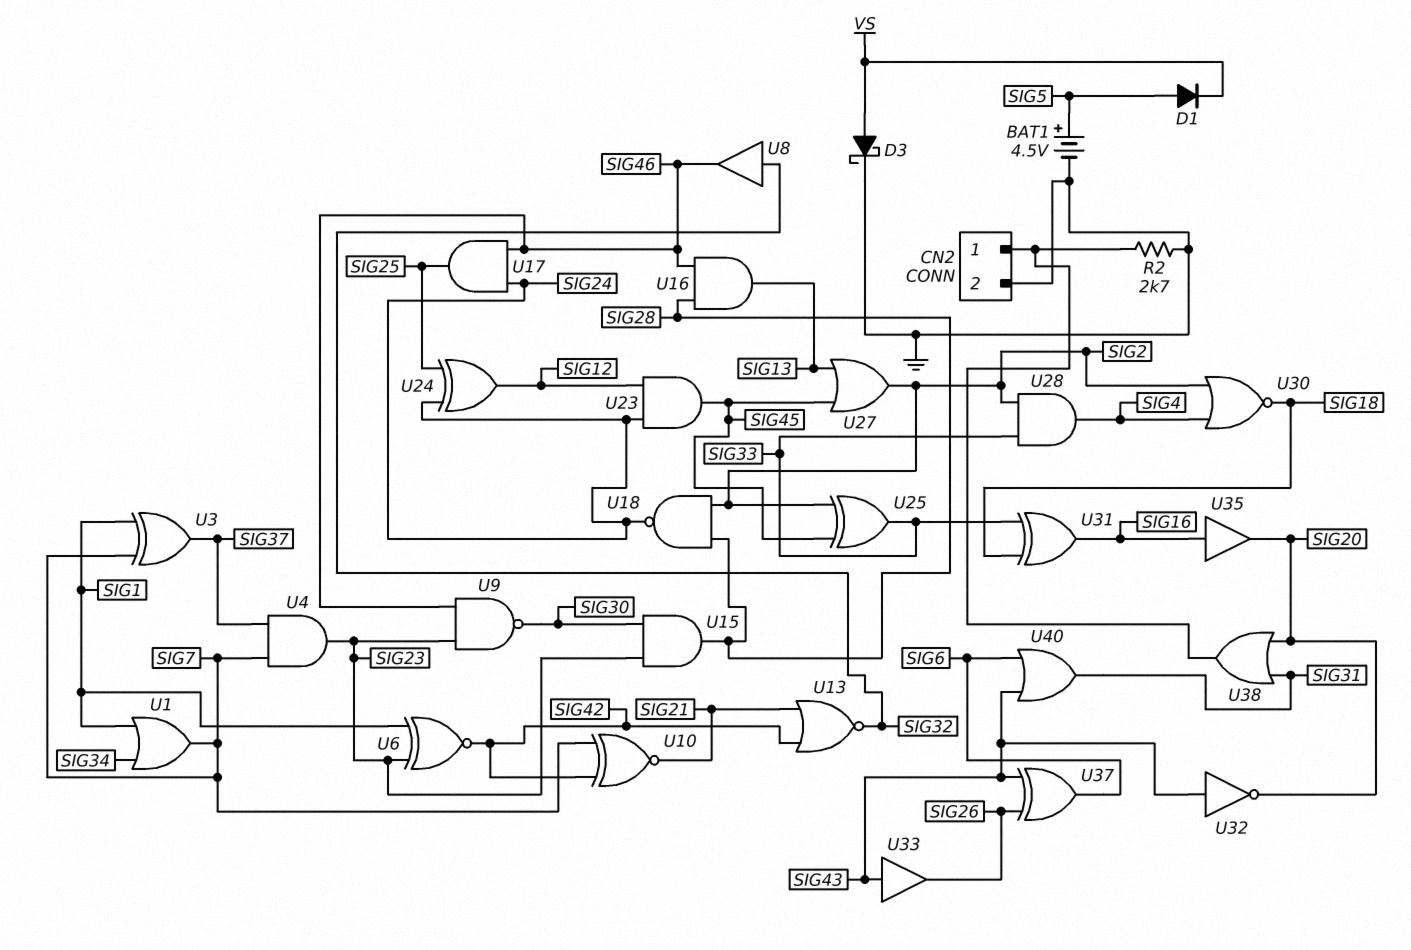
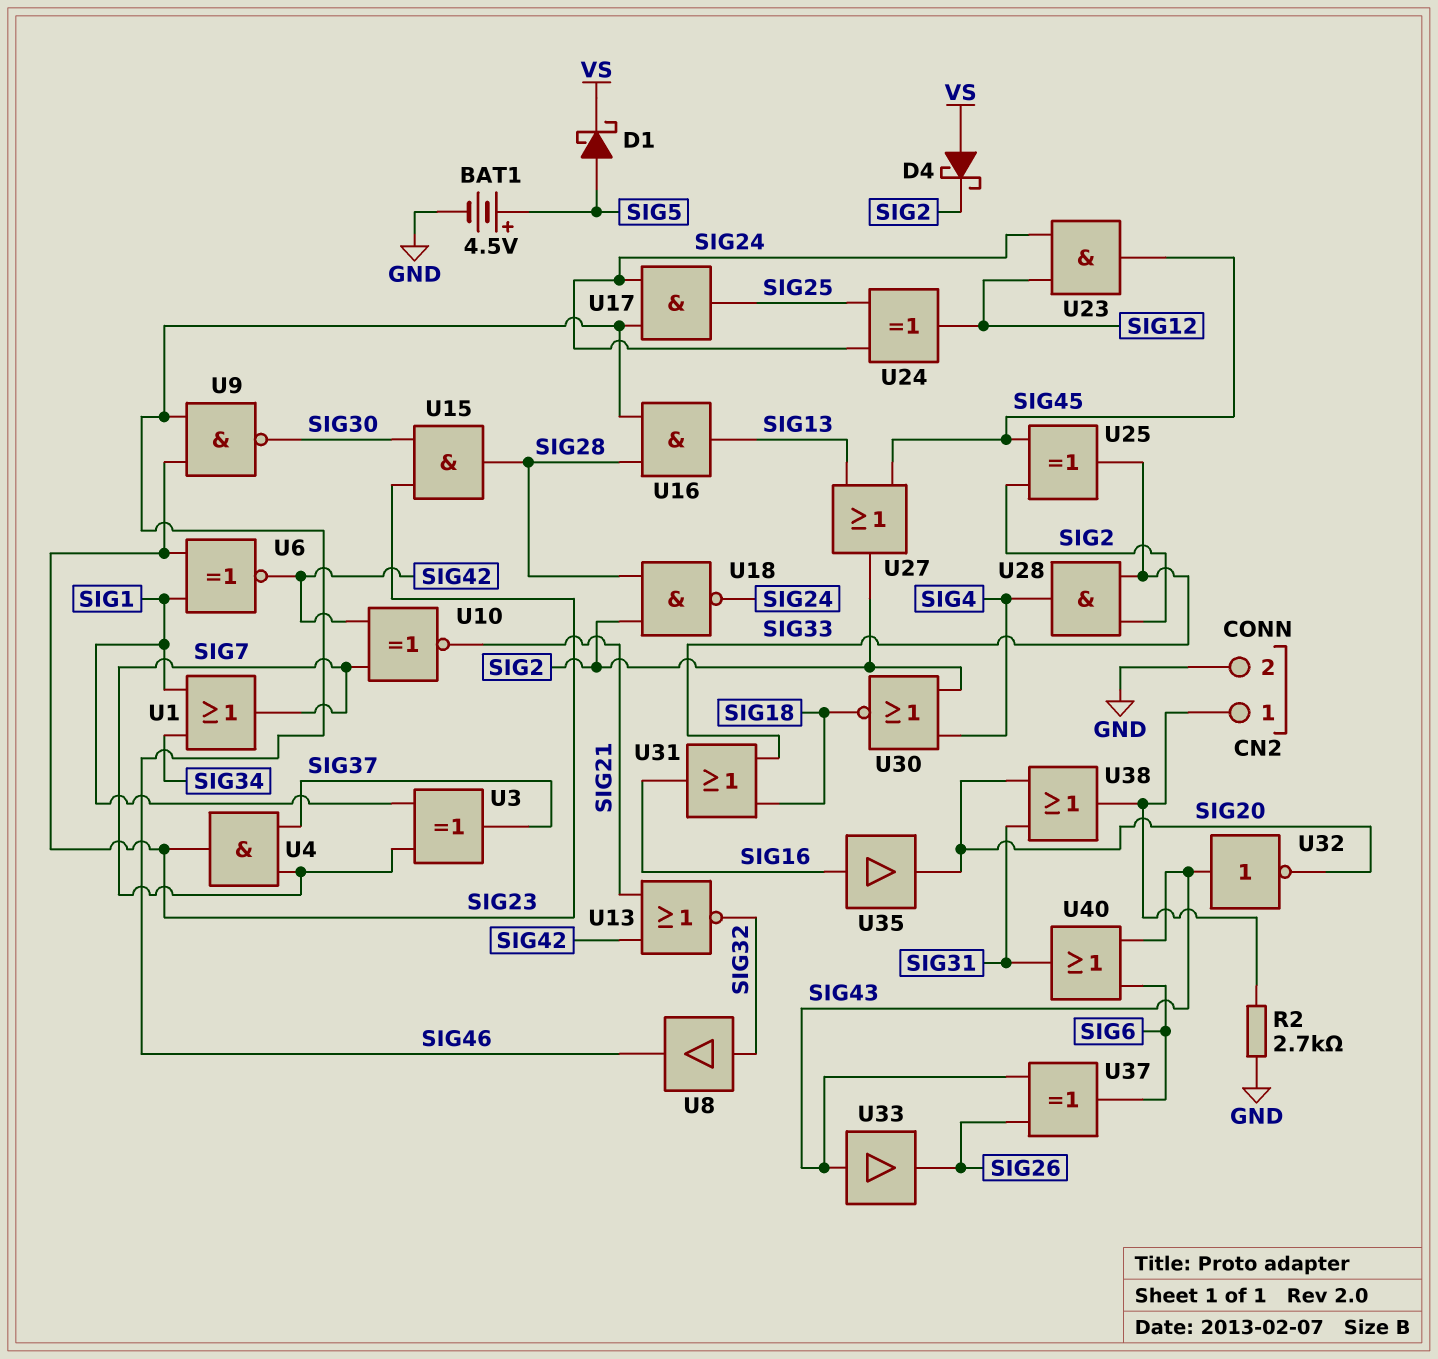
D1: diode (A SIG5, K VS) -> schottky (A SIG5, K VS)
D3: schottky (A VS, K GND) -> none
D4: none -> schottky (A VS, K SIG2)
U31: XOR (in SIG18, in SIG33, out SIG16) -> OR (in SIG18, in SIG33, out SIG16)

